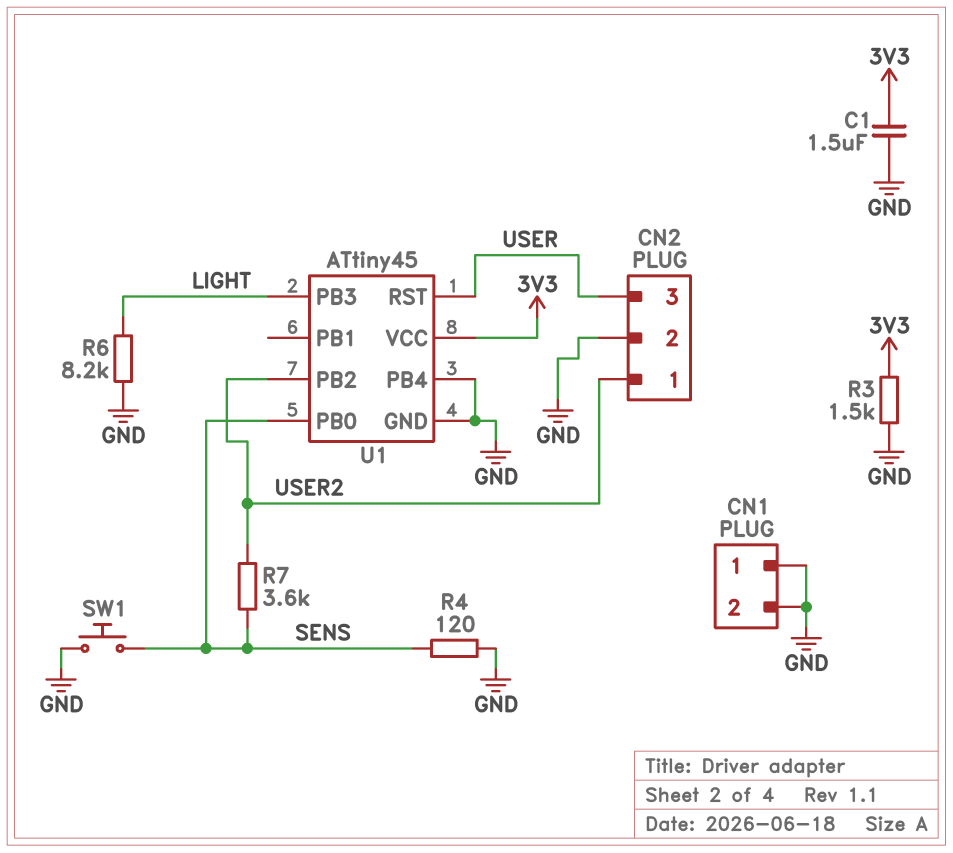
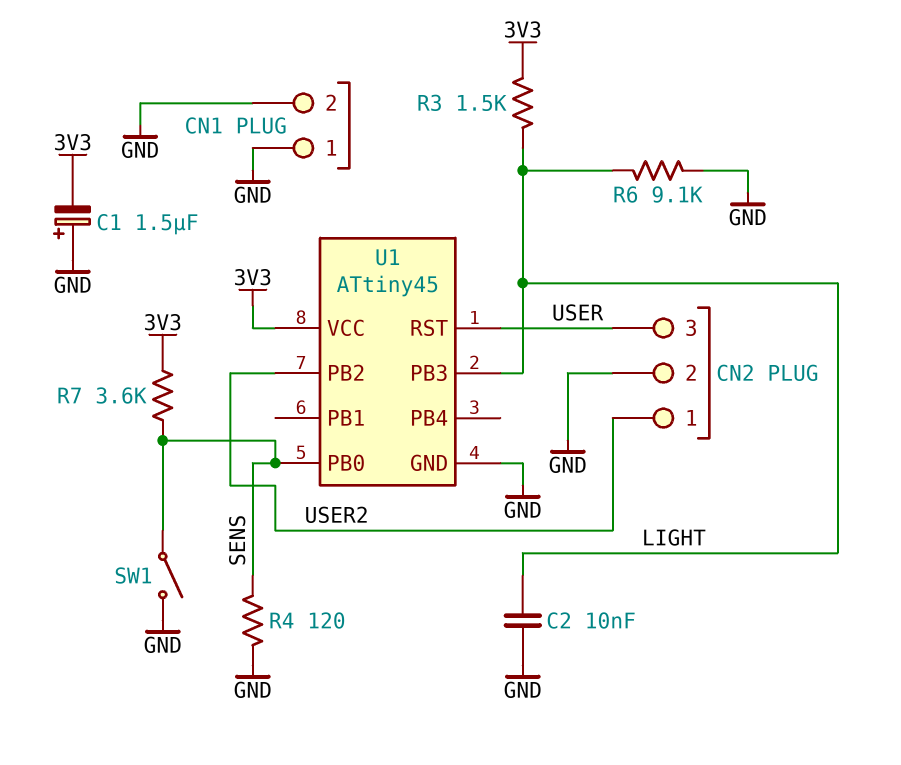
C1: 1.5uF (3V3, GND) -> 1.5uF (plus GND, minus 3V3)
C2: none -> 10nF (GND, LIGHT)
R3: 1.5k (3V3, GND) -> 1.5k (3V3, LIGHT)
R6: 8.2k (GND, LIGHT) -> 9.1k (GND, LIGHT)
R7: 3.6k (SENS, USER2) -> 3.6k (3V3, SENS)
SW1: button (GND, SENS) -> switch (GND, SENS)
U1 pin PB4: GND -> none

